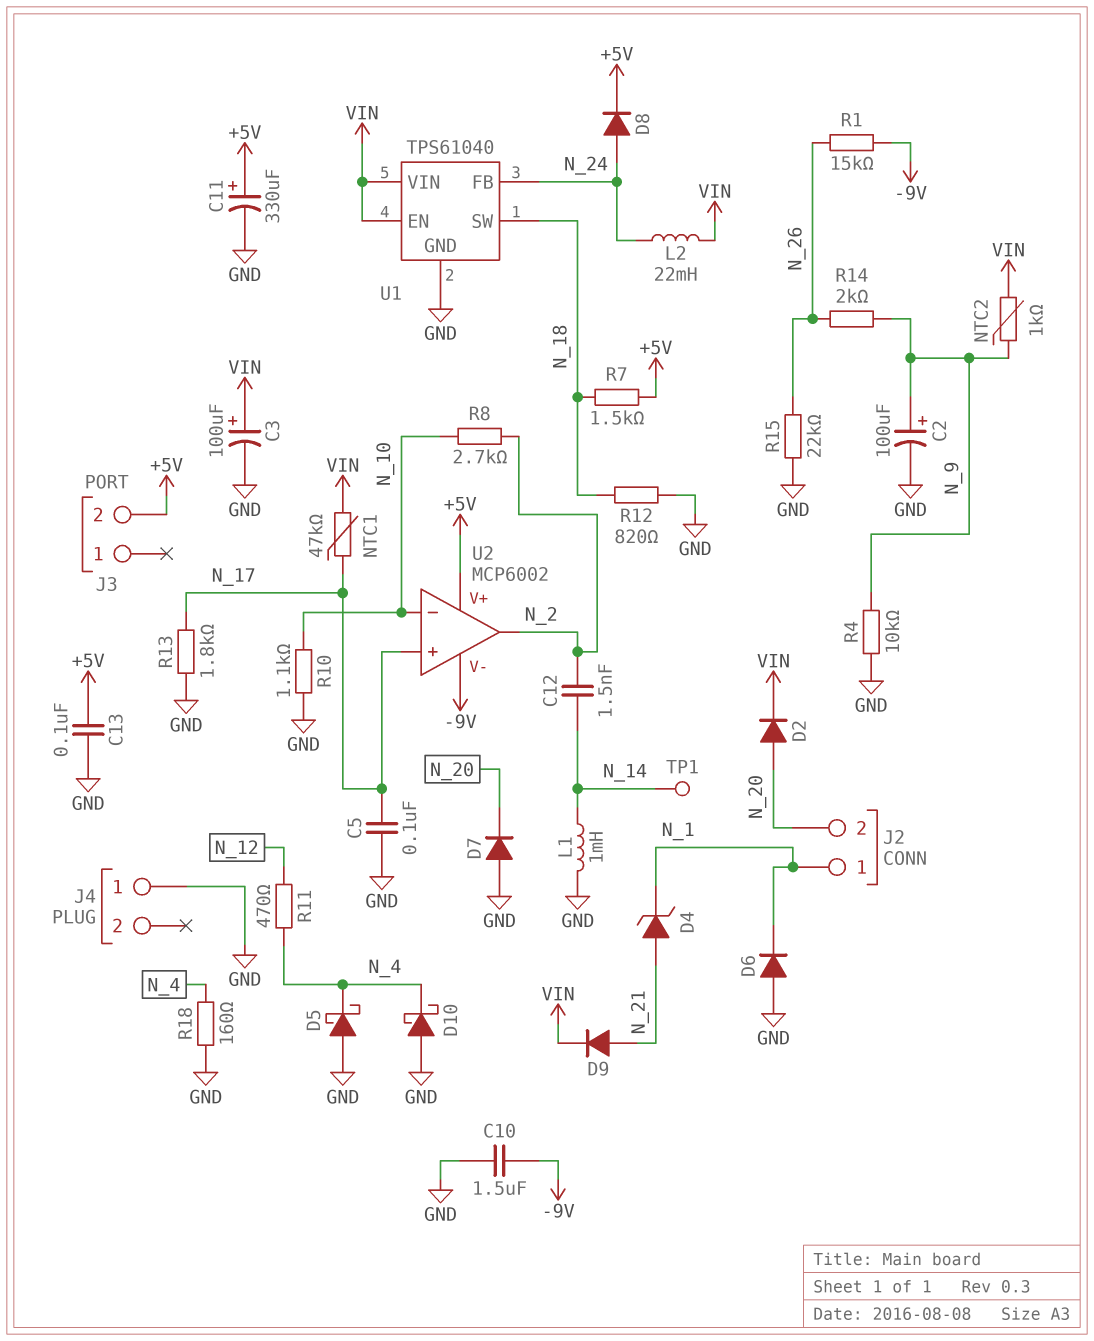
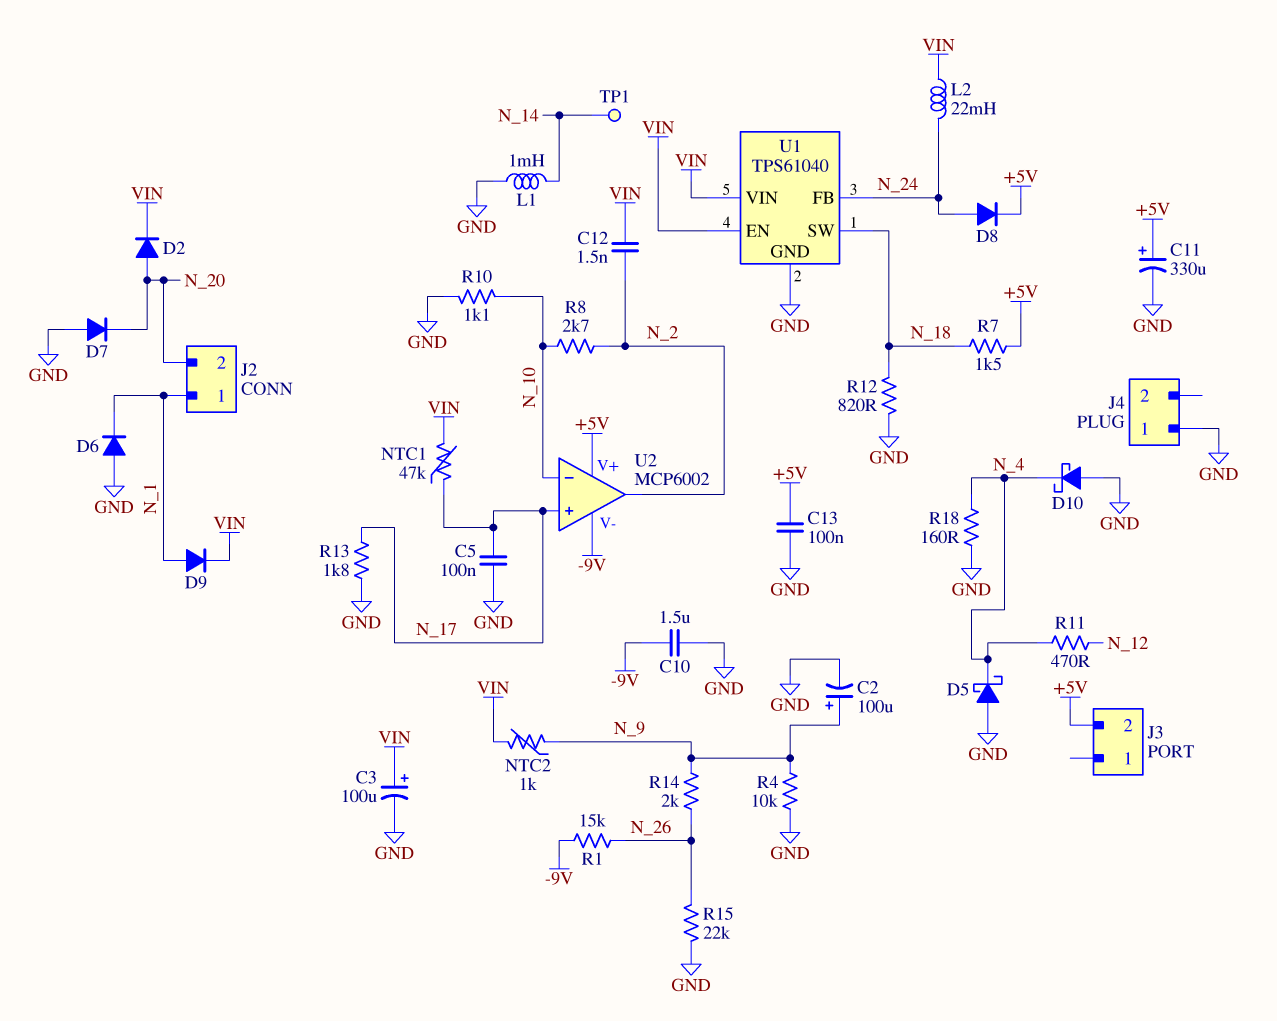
C12: 1.5nF (N_2, N_14) -> 1.5nF (N_2, VIN)
D4: zener (A N_21, K N_1) -> none
D9: diode (A N_21, K VIN) -> diode (A N_1, K VIN)

